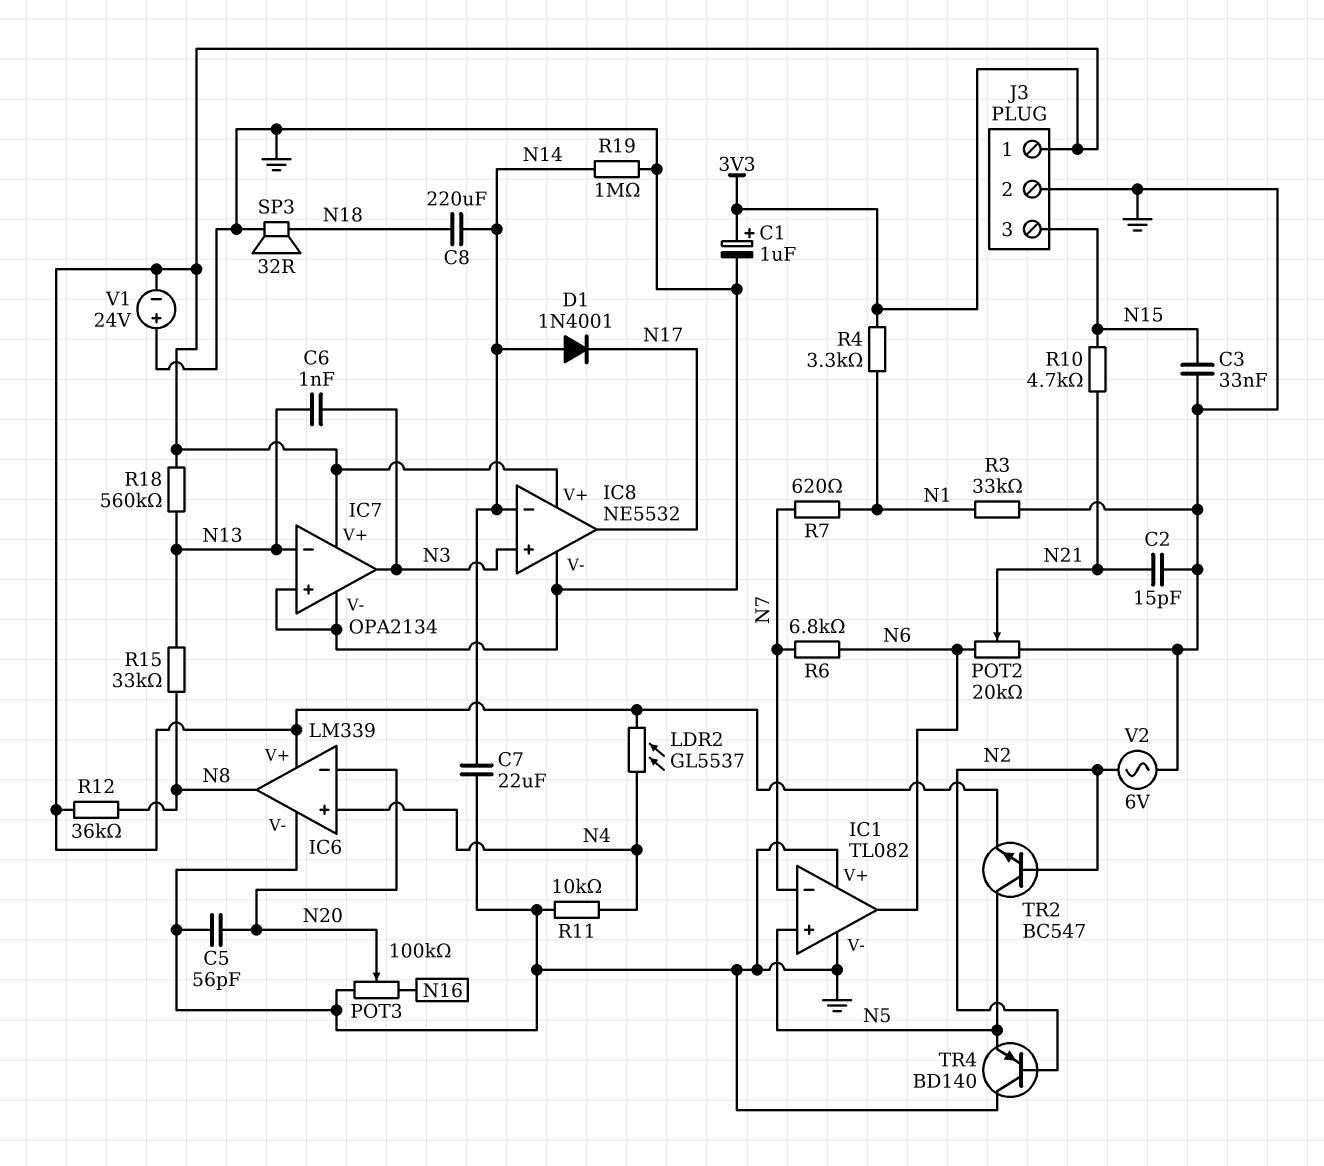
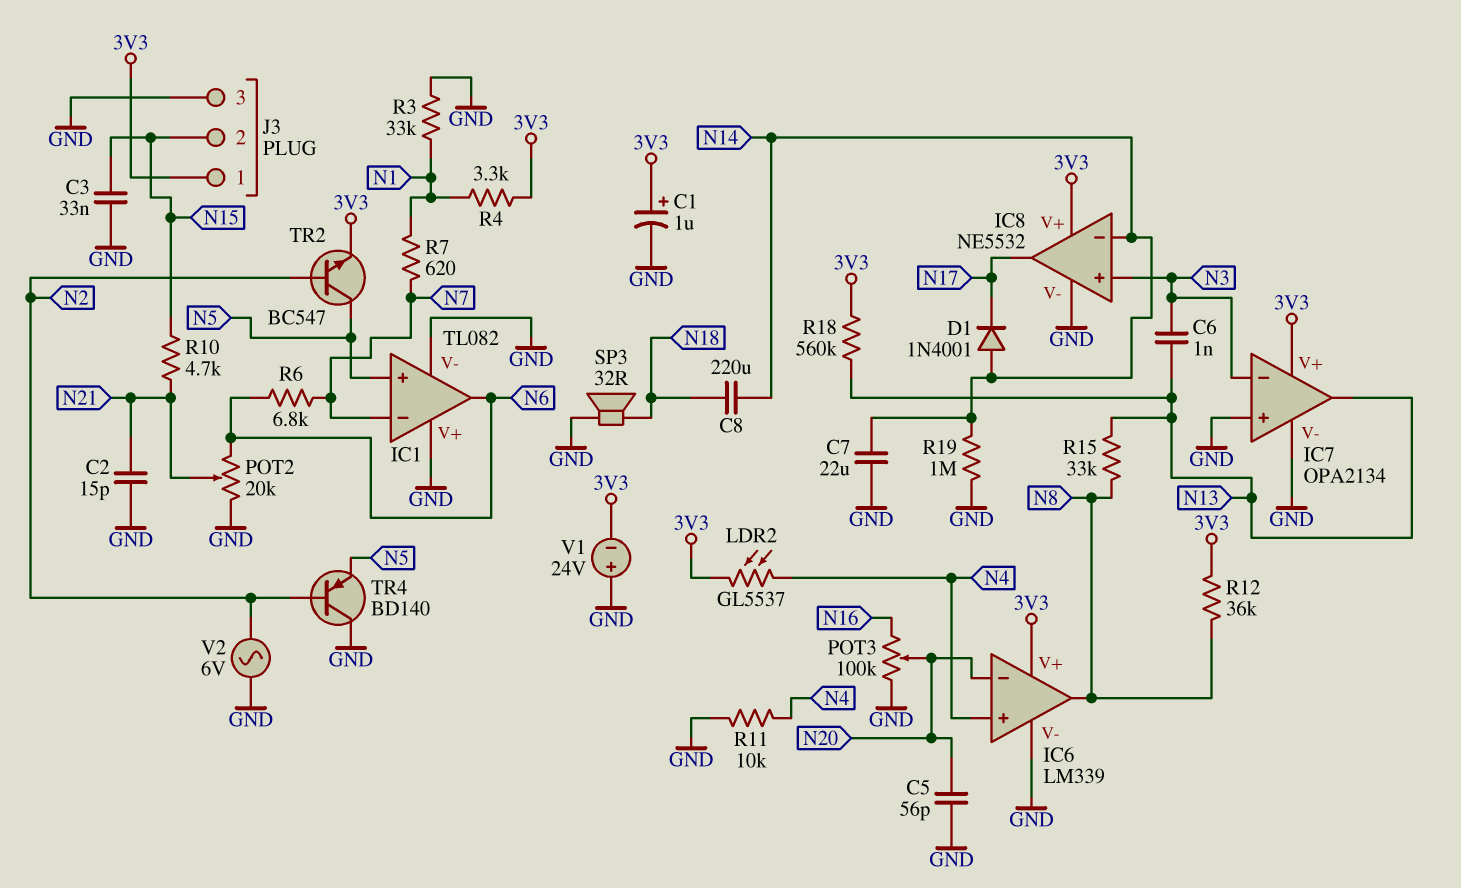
IC7 pin in-: N13 -> N3
IC7 pin out: N3 -> N13
J3 pin 2: GND -> N15
J3 pin 3: N15 -> GND

